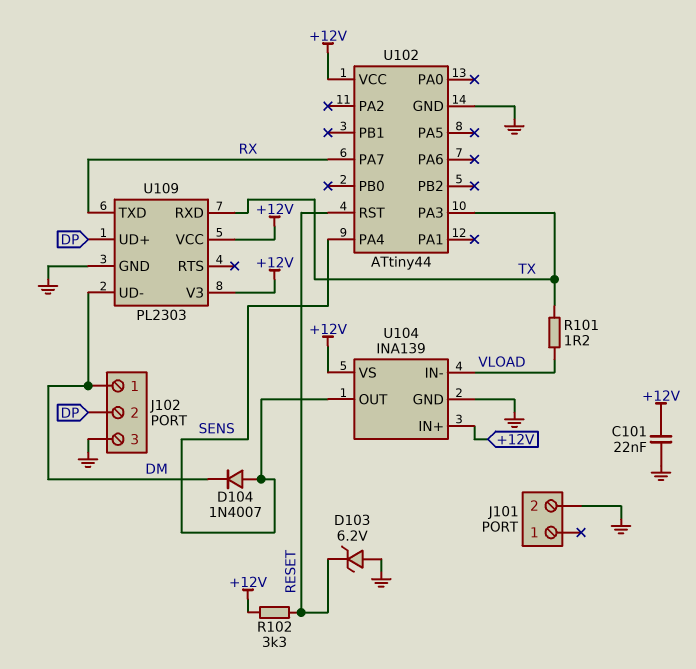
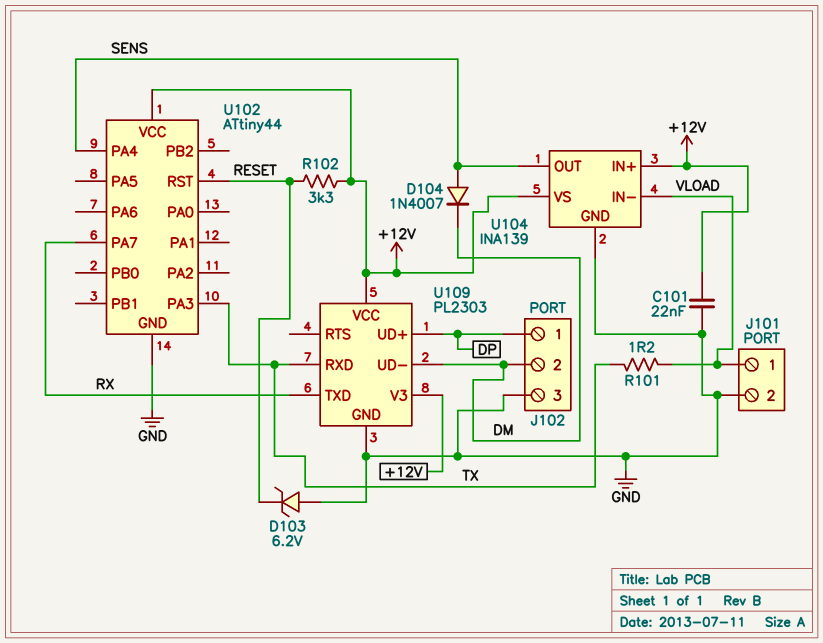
J101 pin 1: none -> VLOAD
J102 pin 1: DM -> DP
J102 pin 2: DP -> DM

